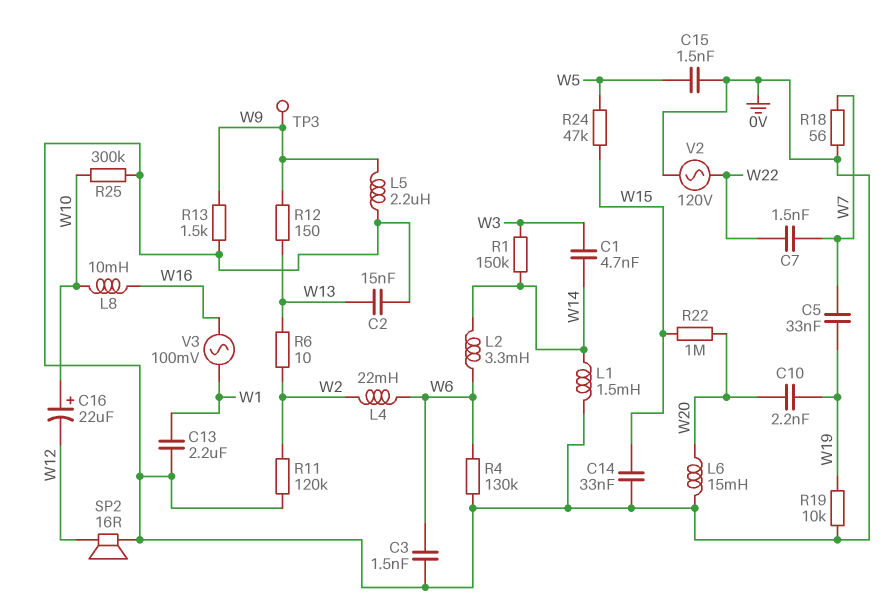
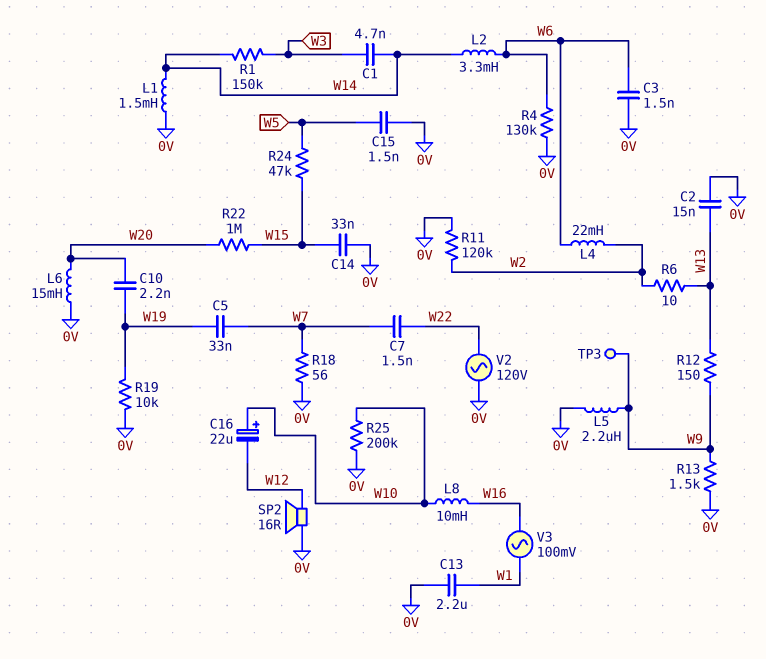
R25: 300k (0V, W10) -> 200k (0V, W10)

